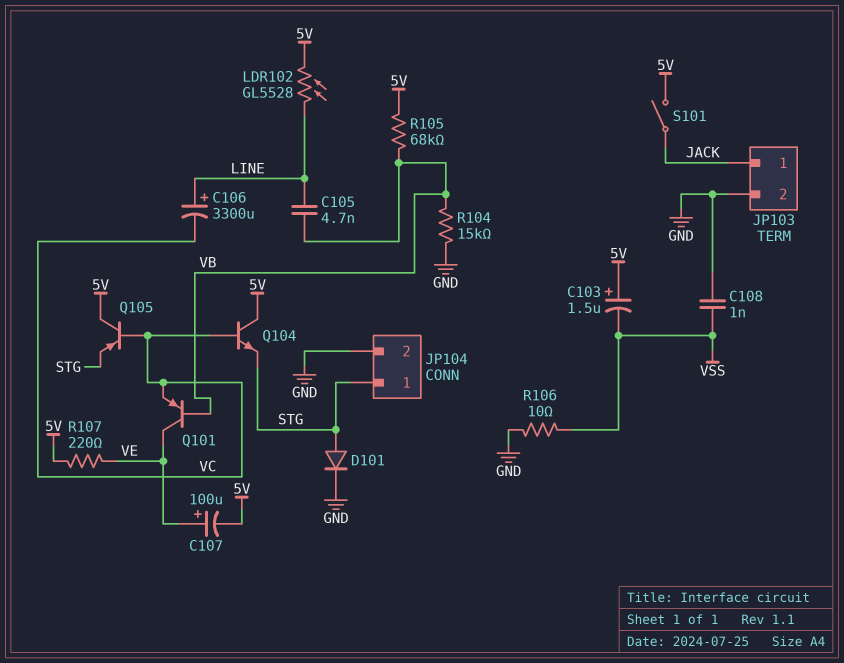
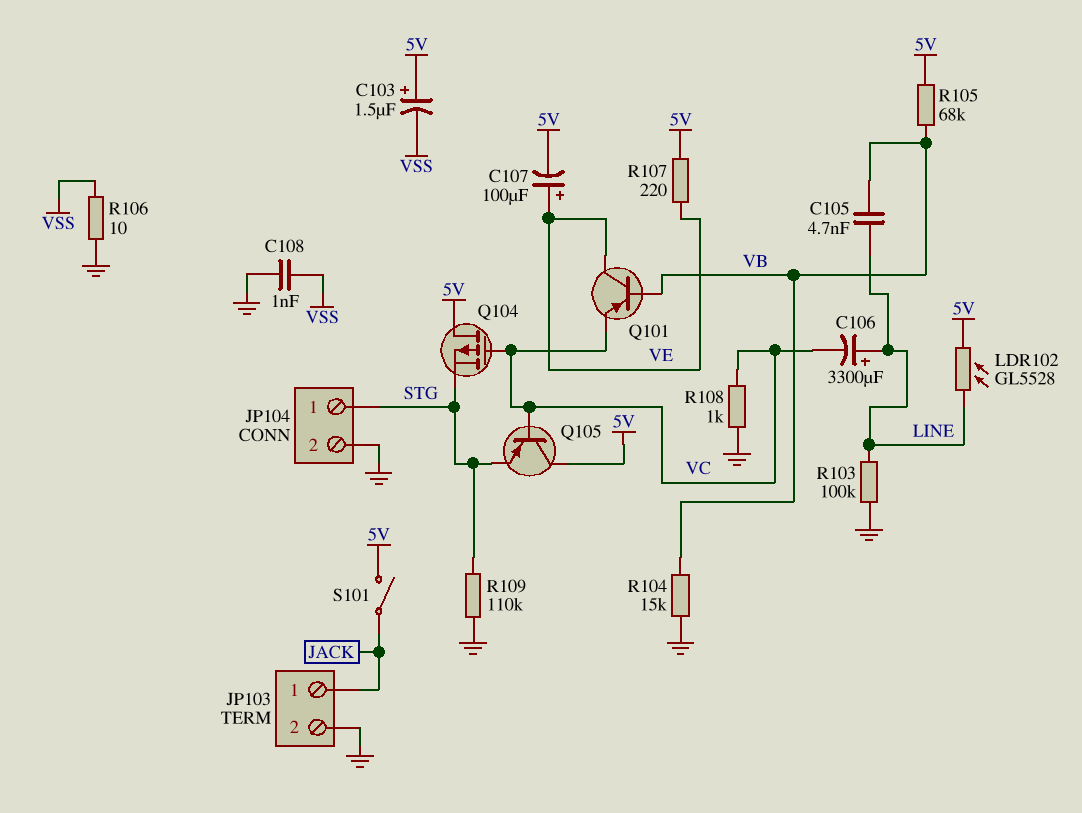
D101: diode (A STG, K GND) -> none
Q104: NPN (B VC, C 5V, E STG) -> PMOS (G VC, D 5V, S STG)
R103: none -> 100k (GND, LINE)
R108: none -> 1k (GND, VC)
R109: none -> 110k (GND, STG)

